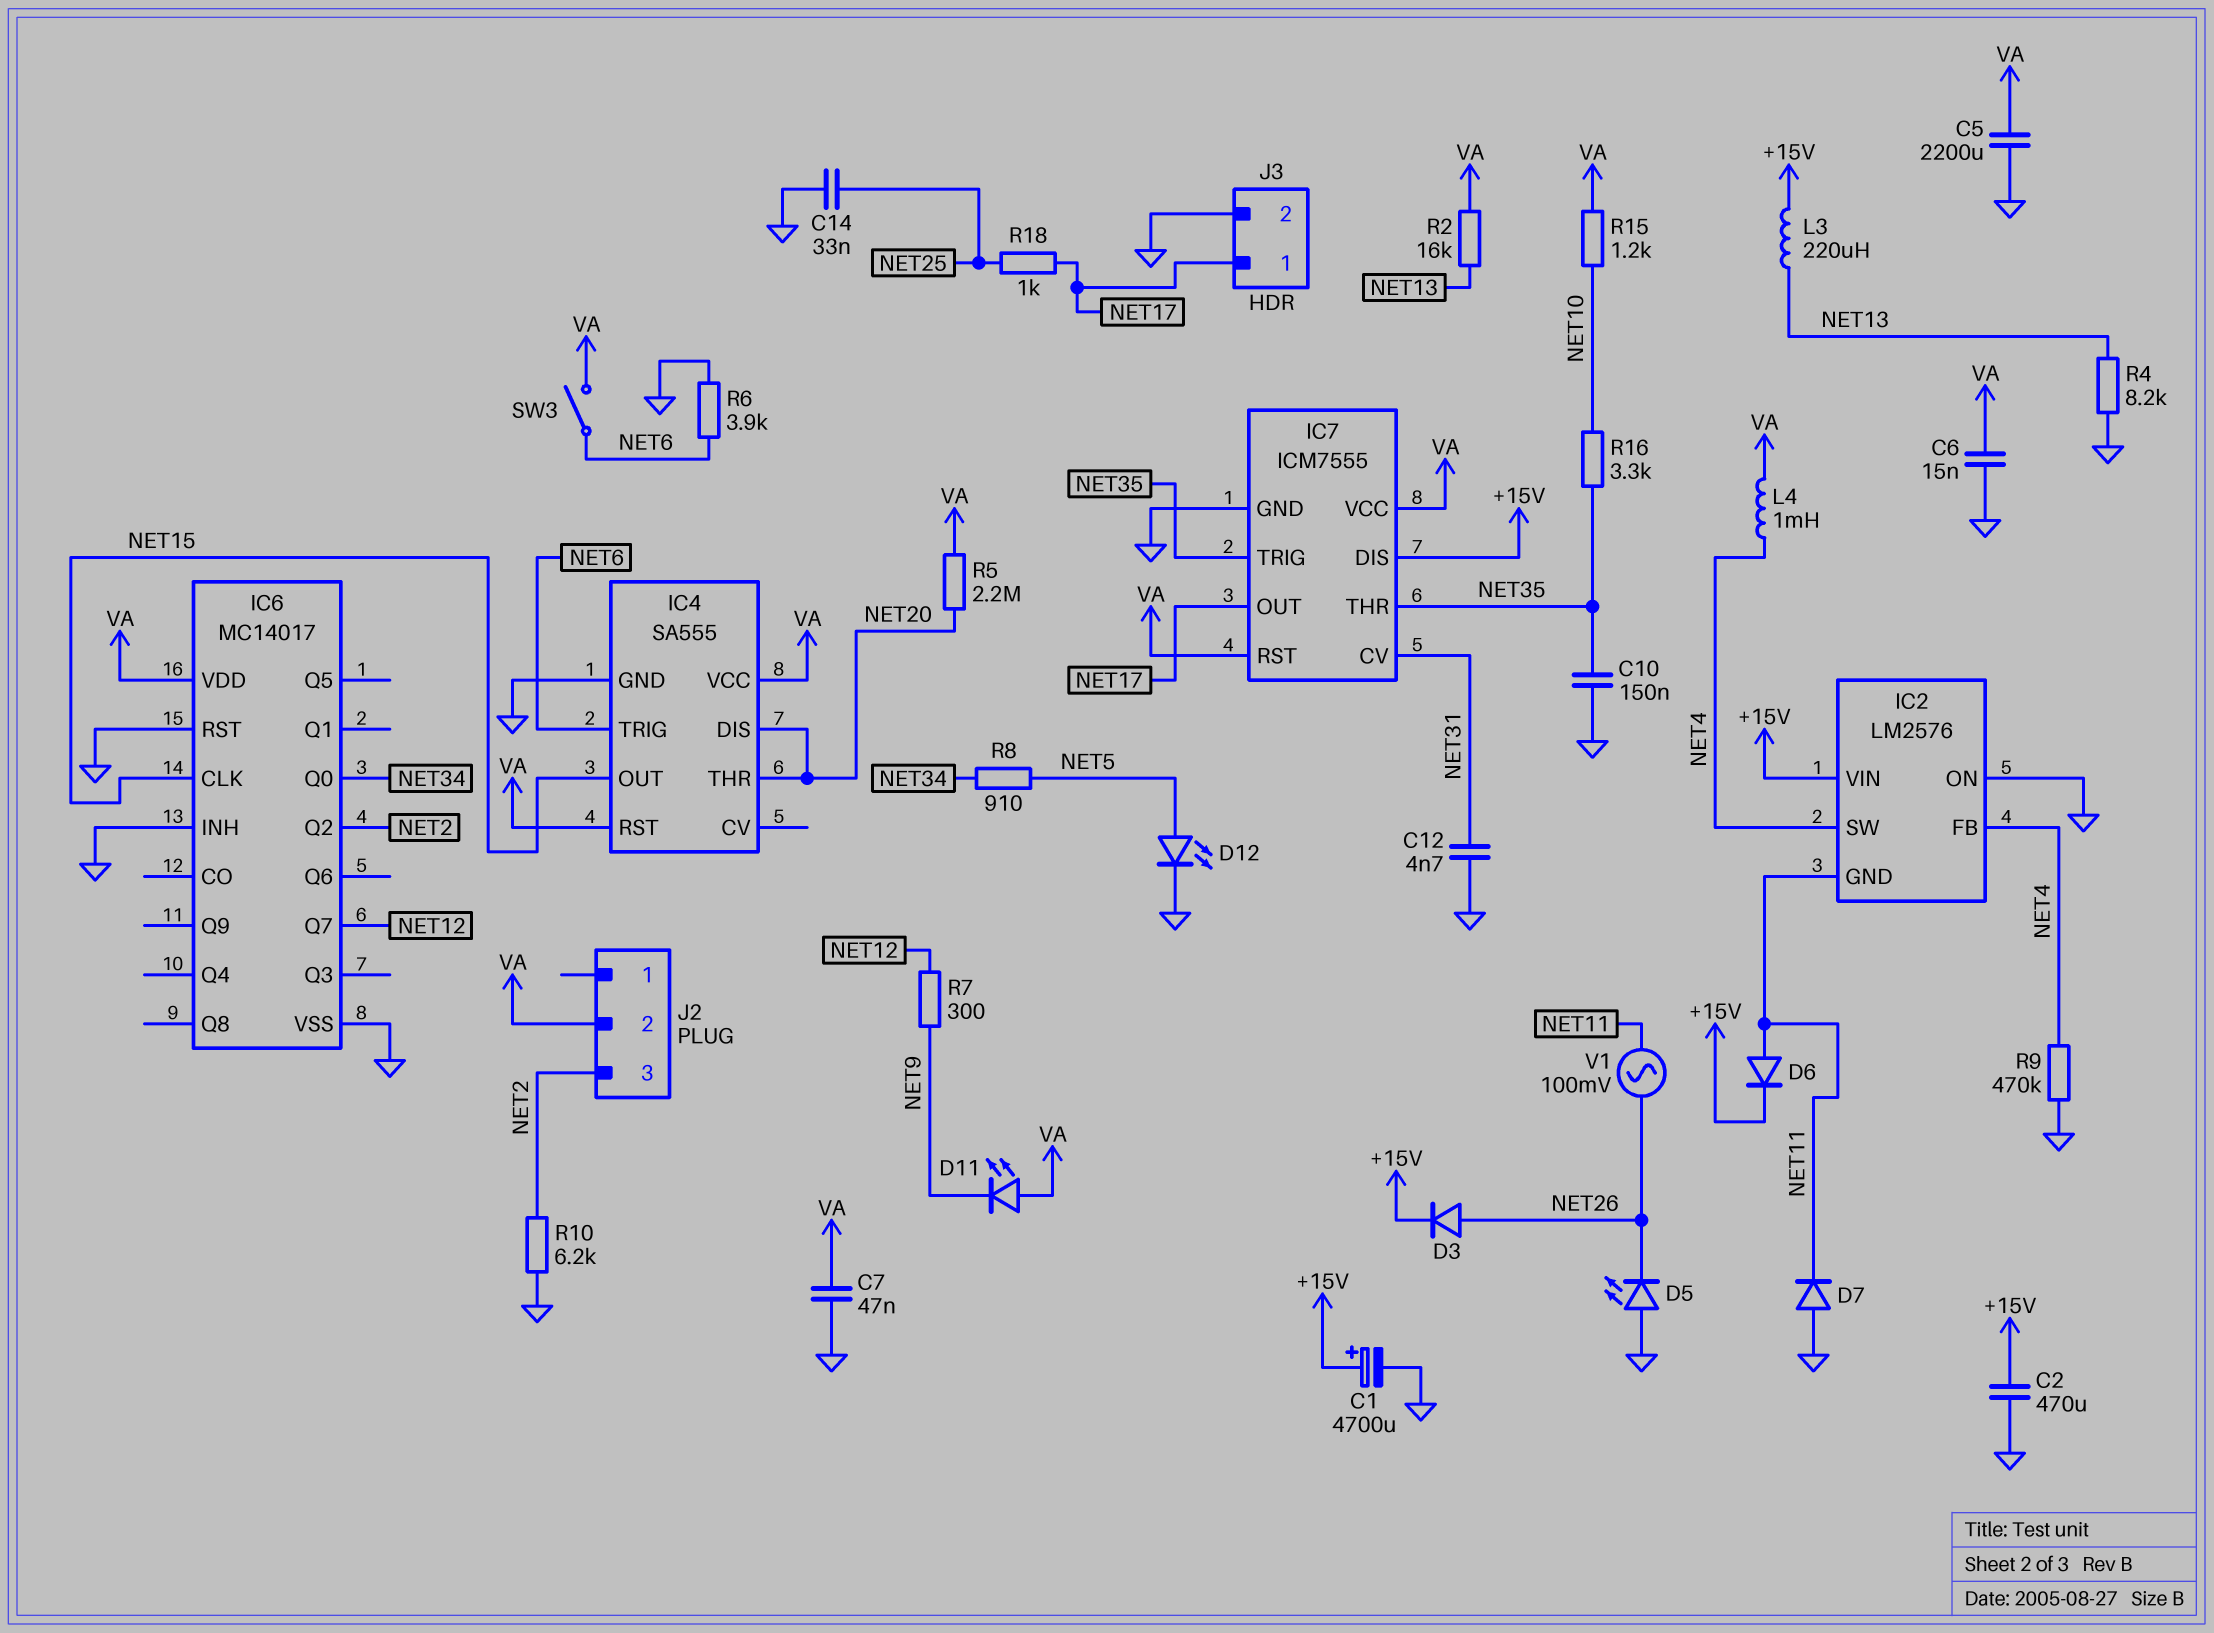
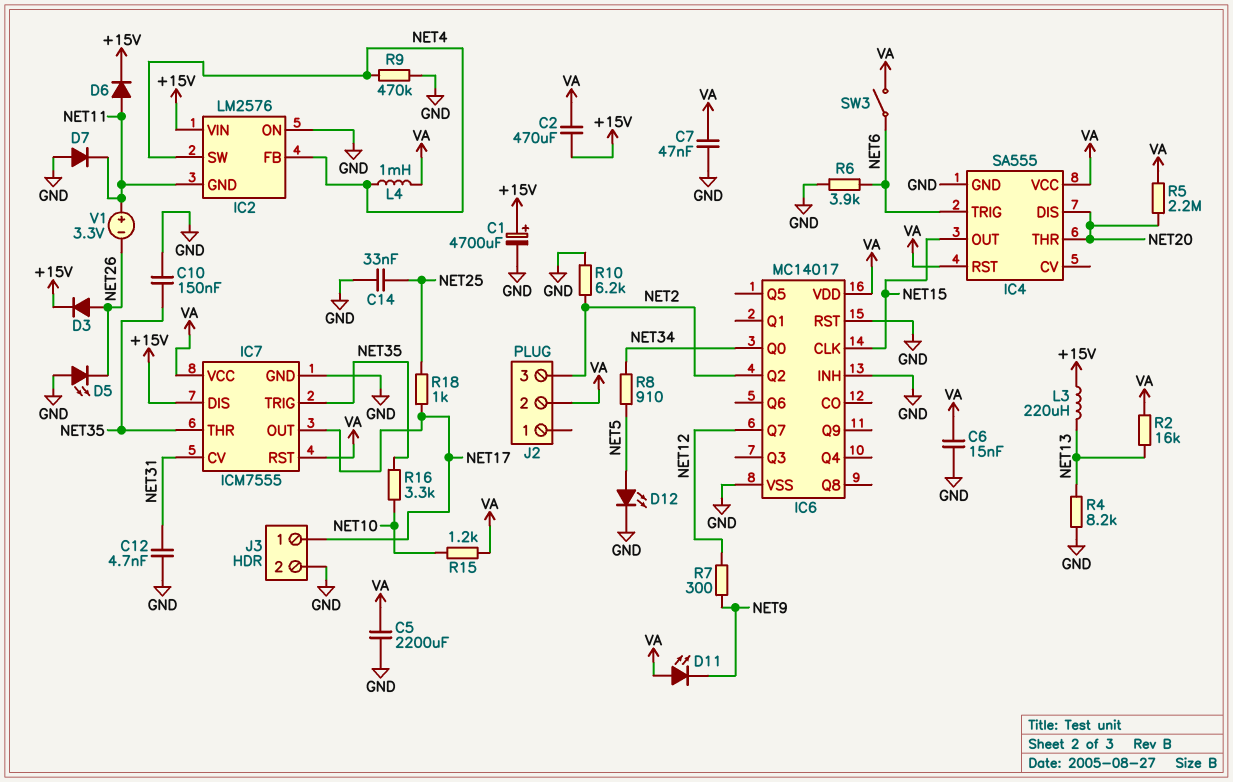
C2: 470uF (+15V, GND) -> 470uF (+15V, VA)
V1: AC 100mV (NET11, NET26) -> 3.3V (plus NET11, minus NET26)

